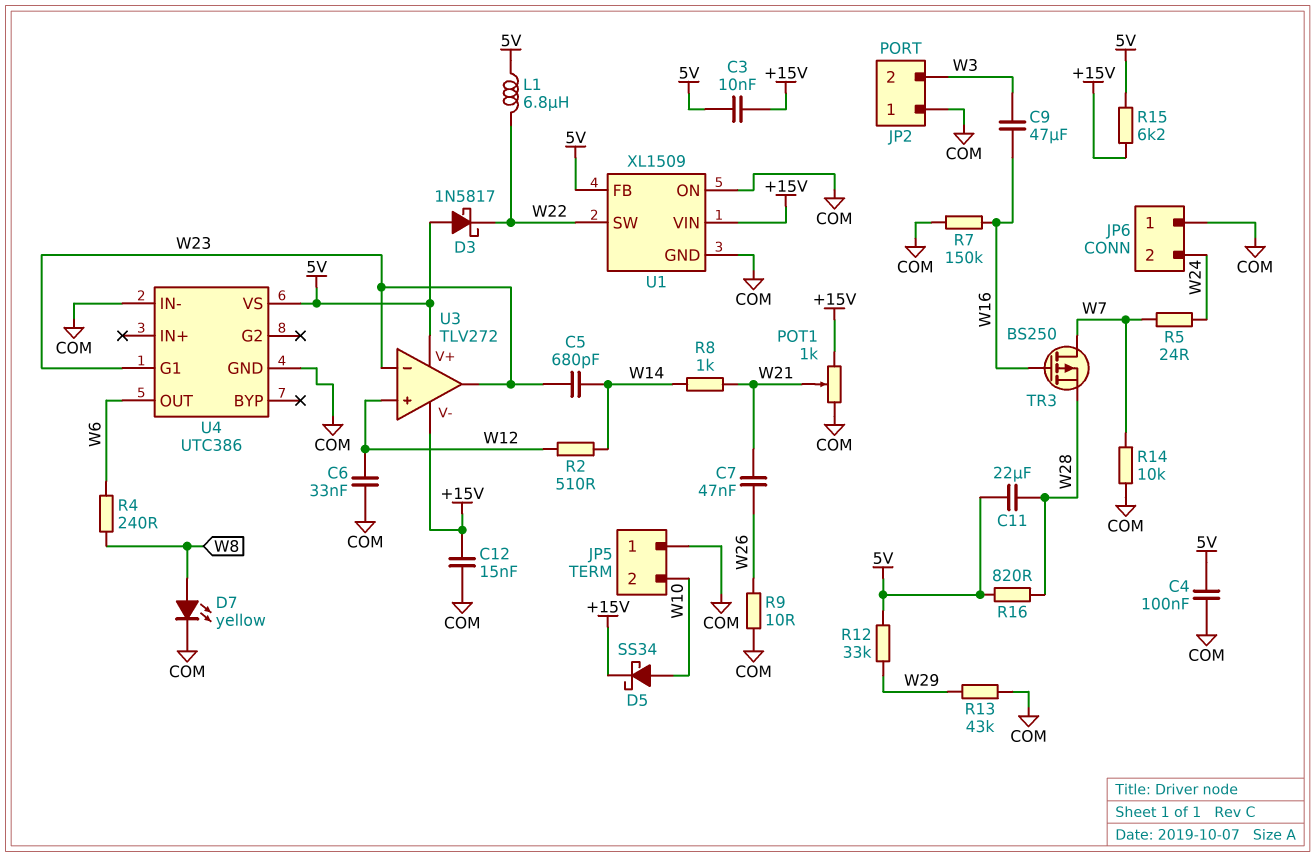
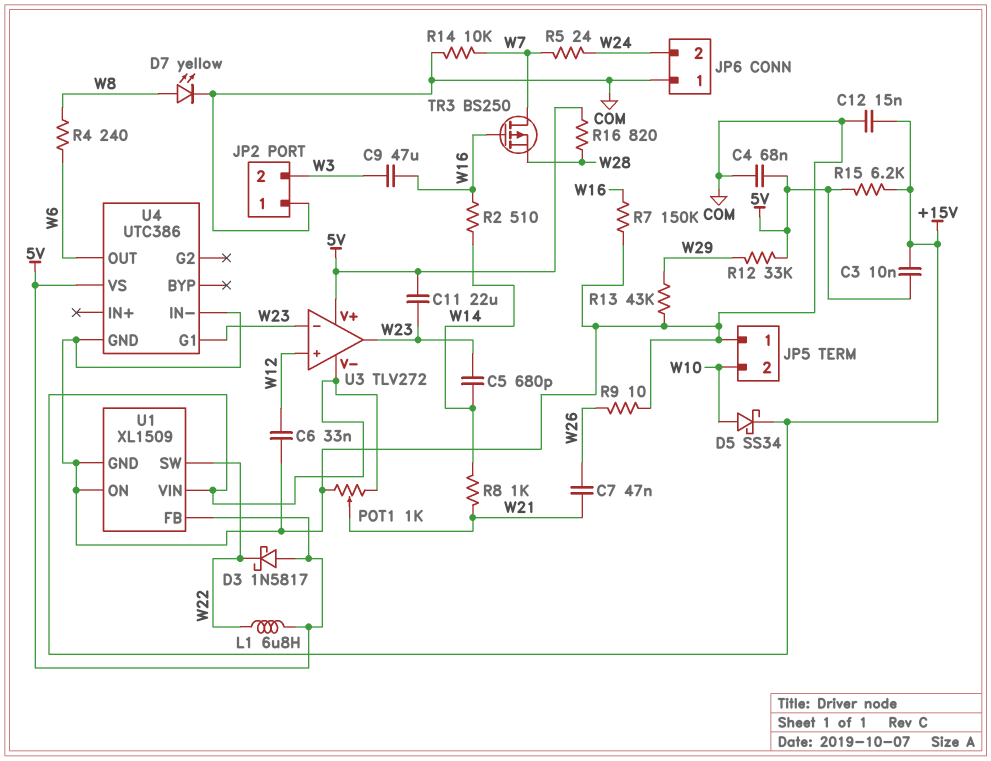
C4: 100nF (5V, COM) -> 68nF (5V, COM)
C11: 22uF (5V, W28) -> 22uF (5V, W23)
R2: 510 (W12, W14) -> 510 (W14, W16)

